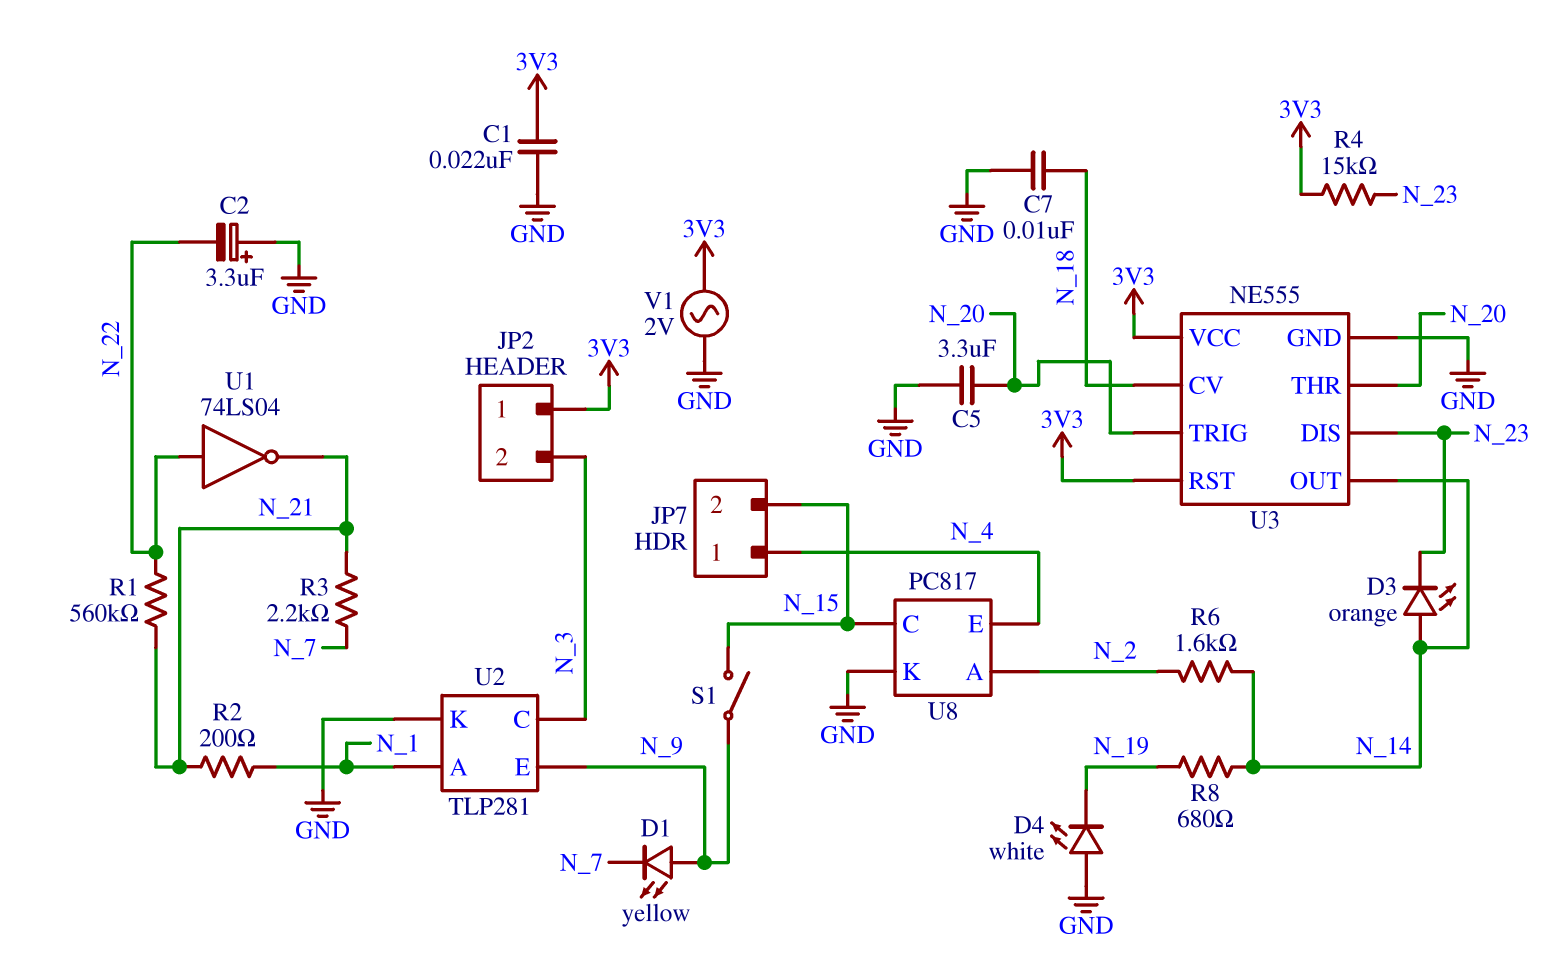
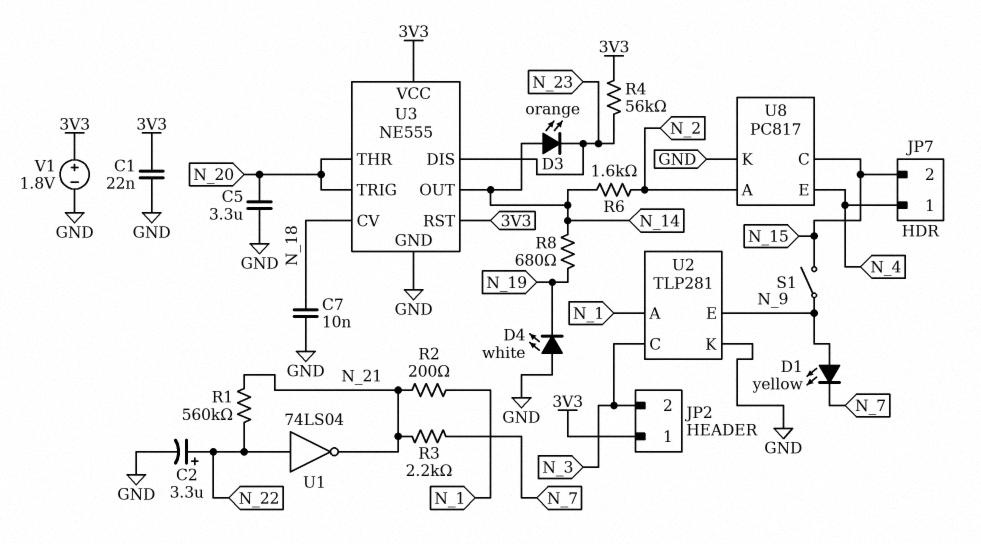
C2: 3.3uF (plus GND, minus N_22) -> 3.3uF (plus N_22, minus GND)
R4: 15k (3V3, N_23) -> 56k (3V3, N_23)
V1: AC 2V (3V3, GND) -> 1.8V (plus 3V3, minus GND)

